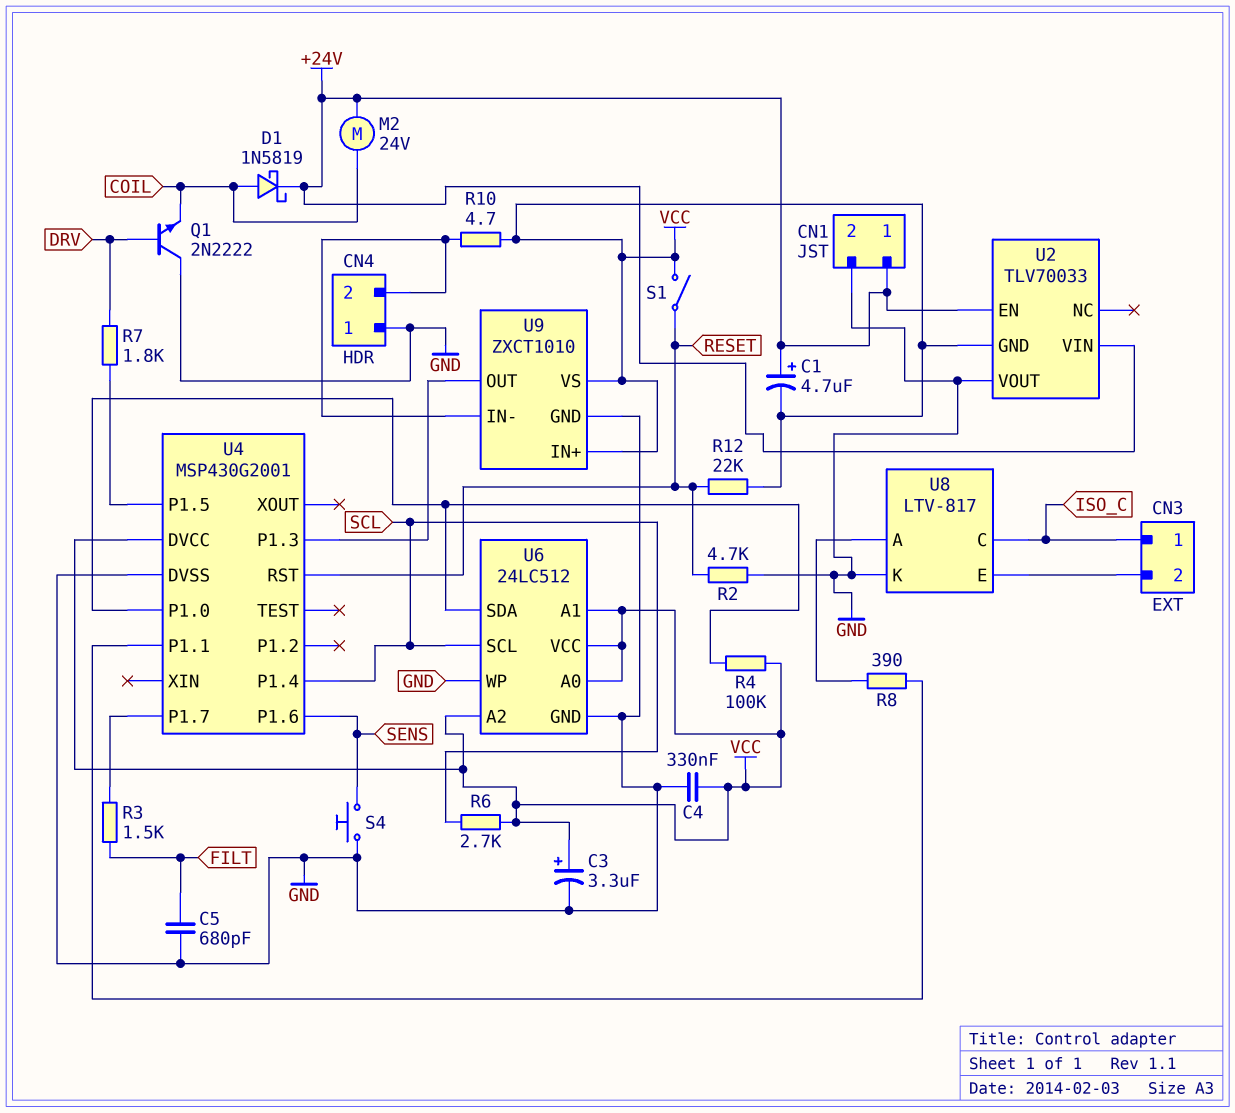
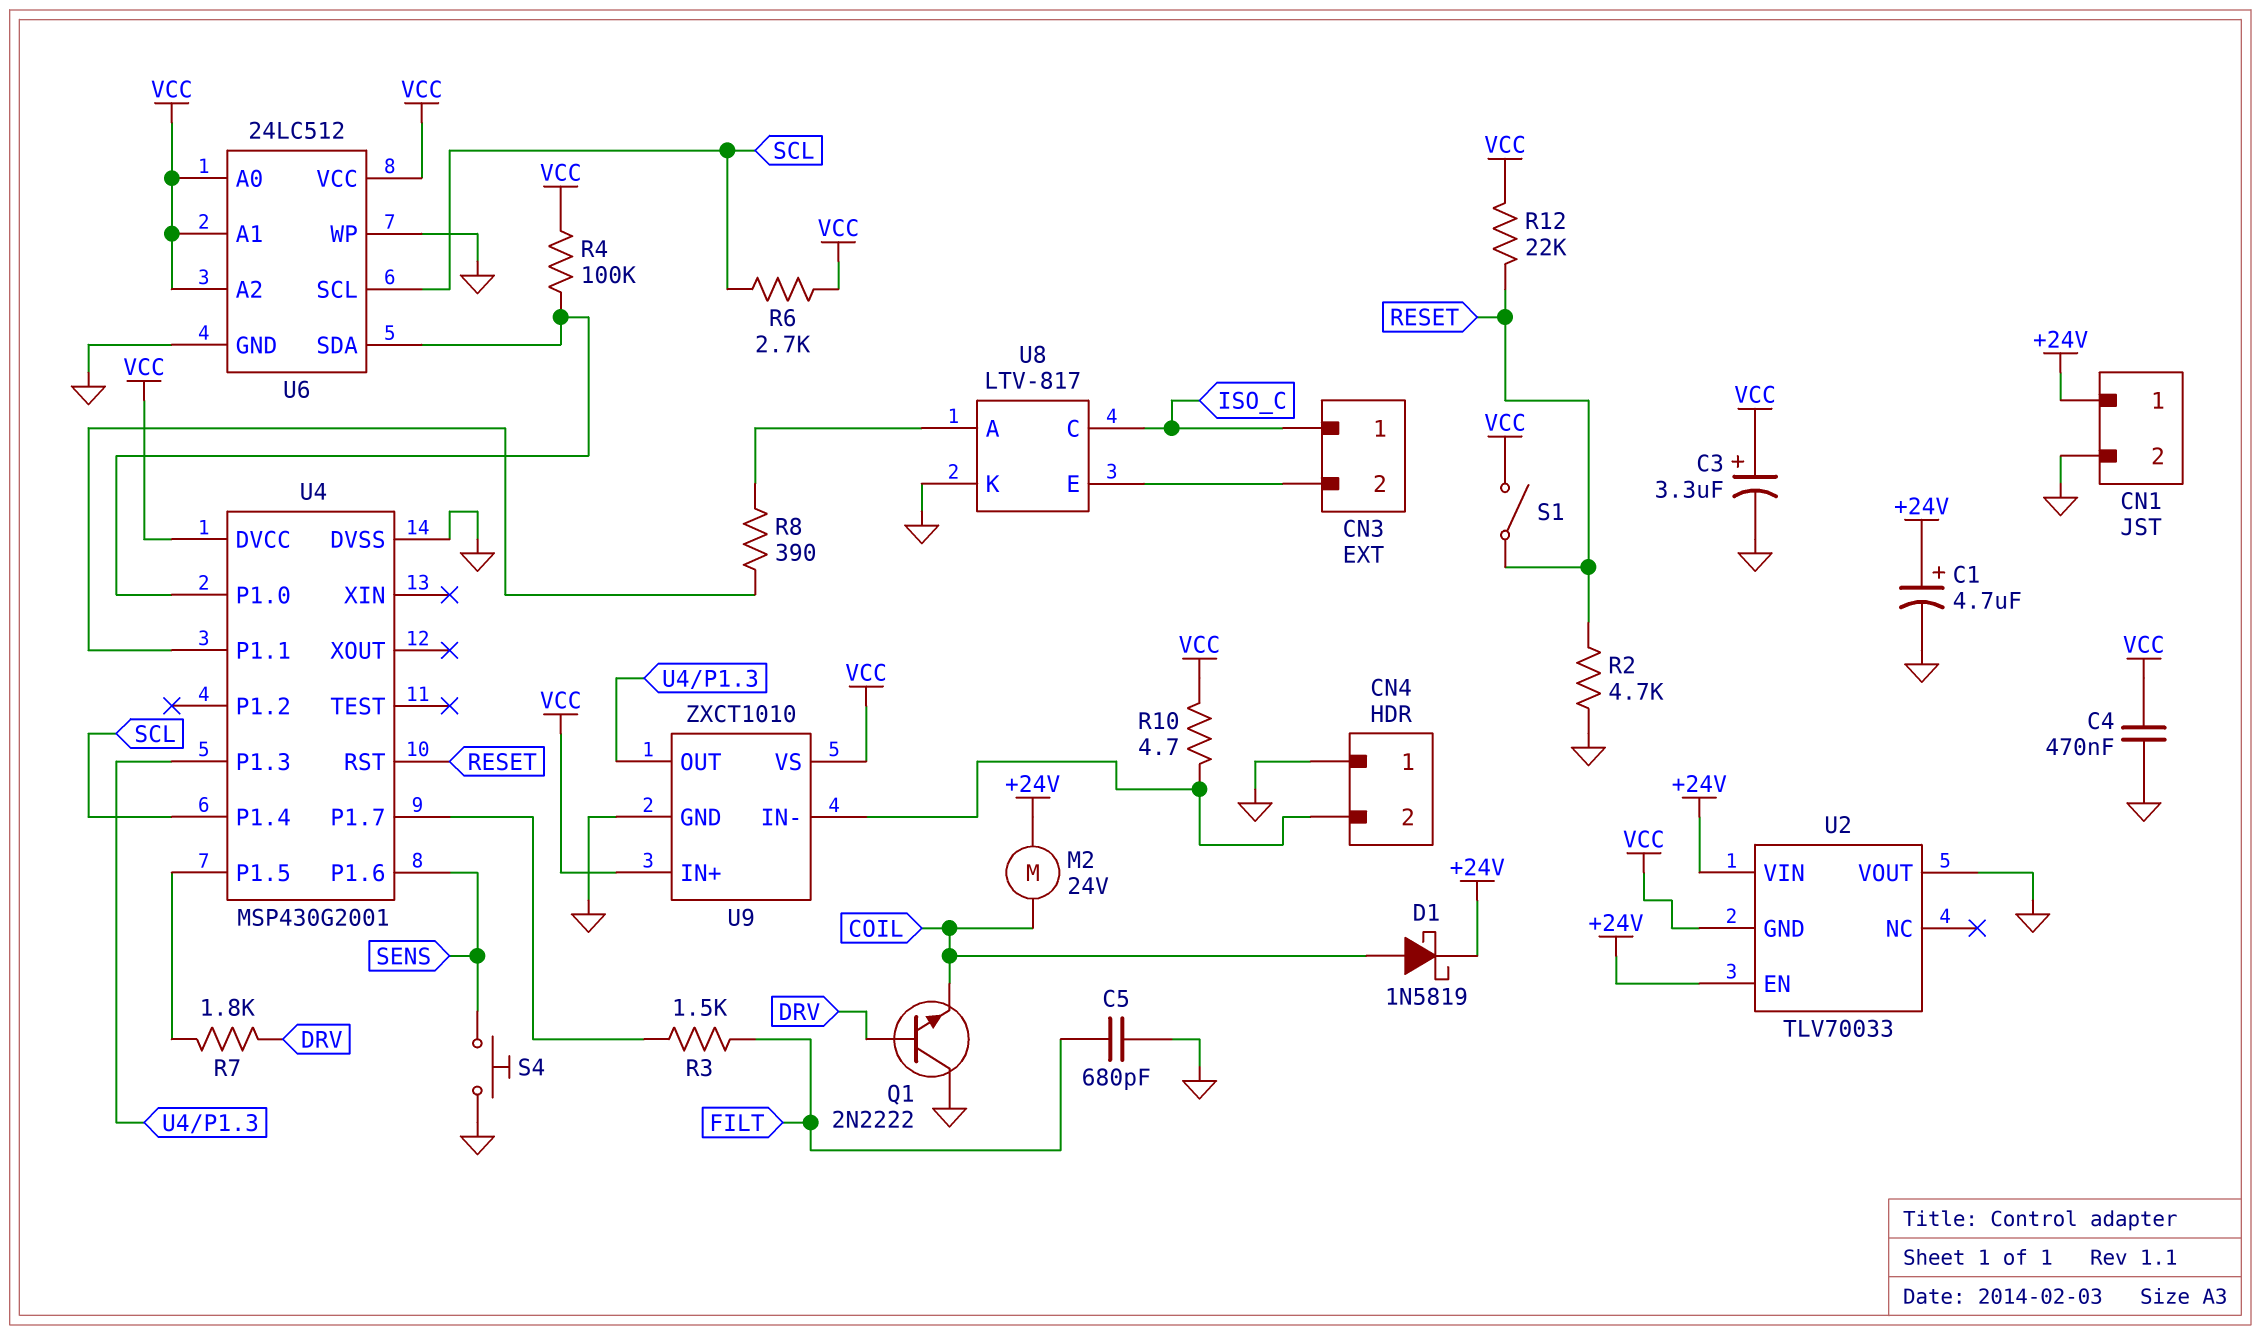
C1: 4.7uF (plus +24V, minus VCC) -> 4.7uF (plus +24V, minus GND)
C4: 330nF (GND, VCC) -> 470nF (GND, VCC)

